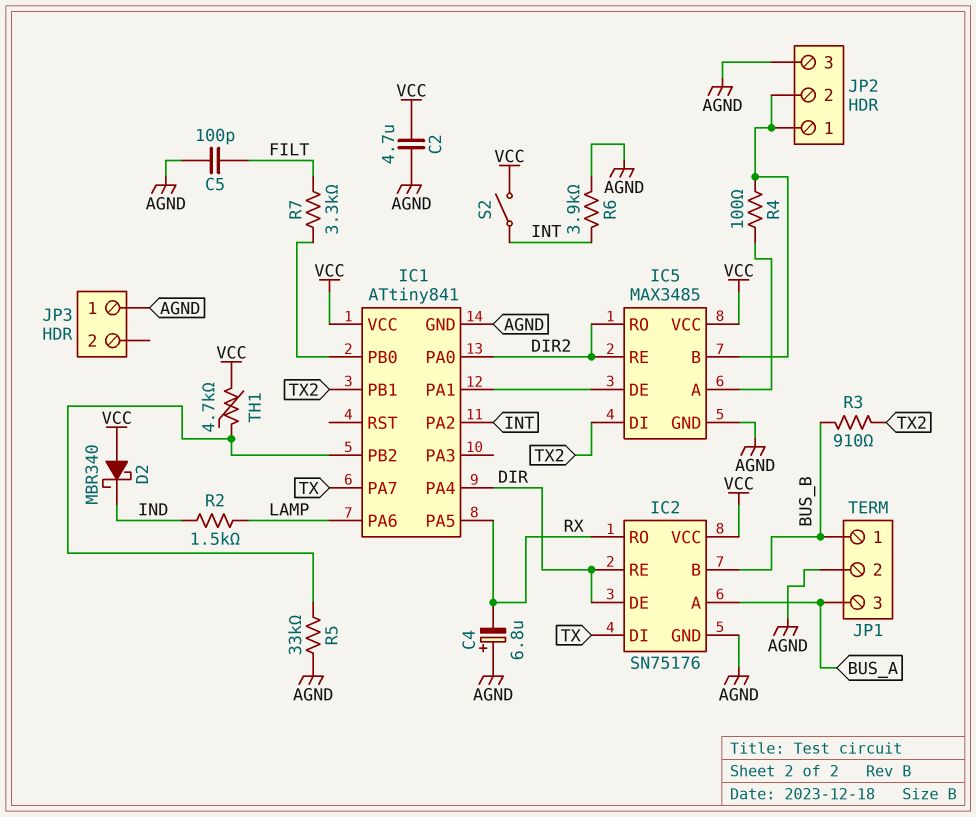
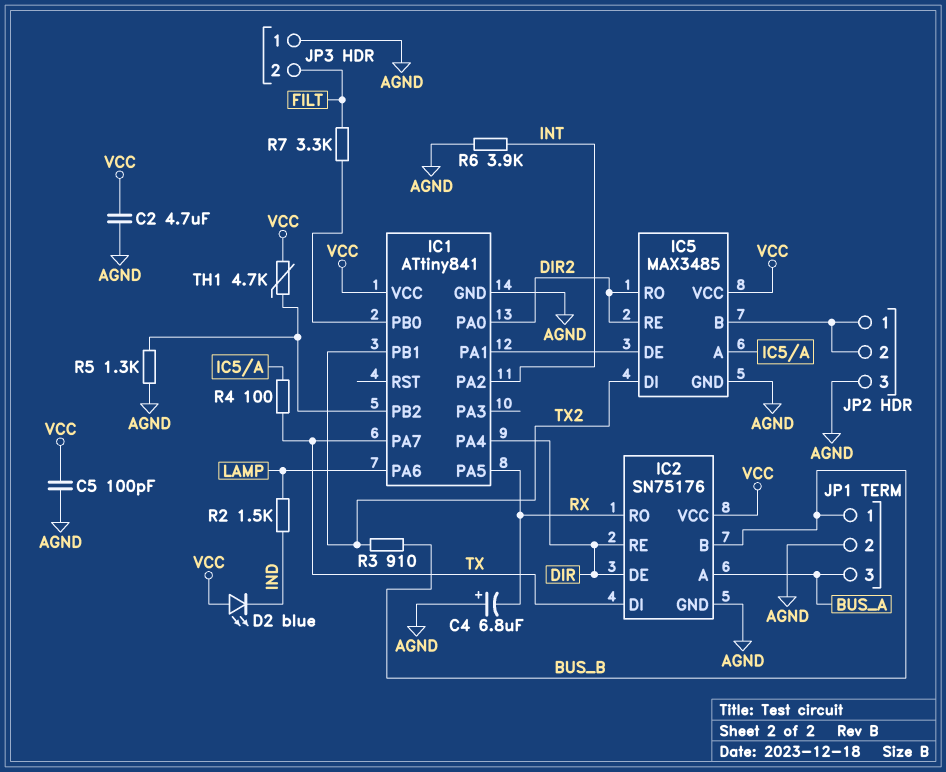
C5: 100pF (AGND, FILT) -> 100pF (AGND, VCC)
D2: schottky MBR340 (A VCC, K IND) -> LED blue (A VCC, K IND)
JP3 pin 2: none -> FILT
R4: 100 (IC5/A, IC5/B) -> 100 (IC5/A, TX)
R5: 33k (AGND, IC1/PB2) -> 1.3k (AGND, IC1/PB2)
S2: switch (INT, VCC) -> none

